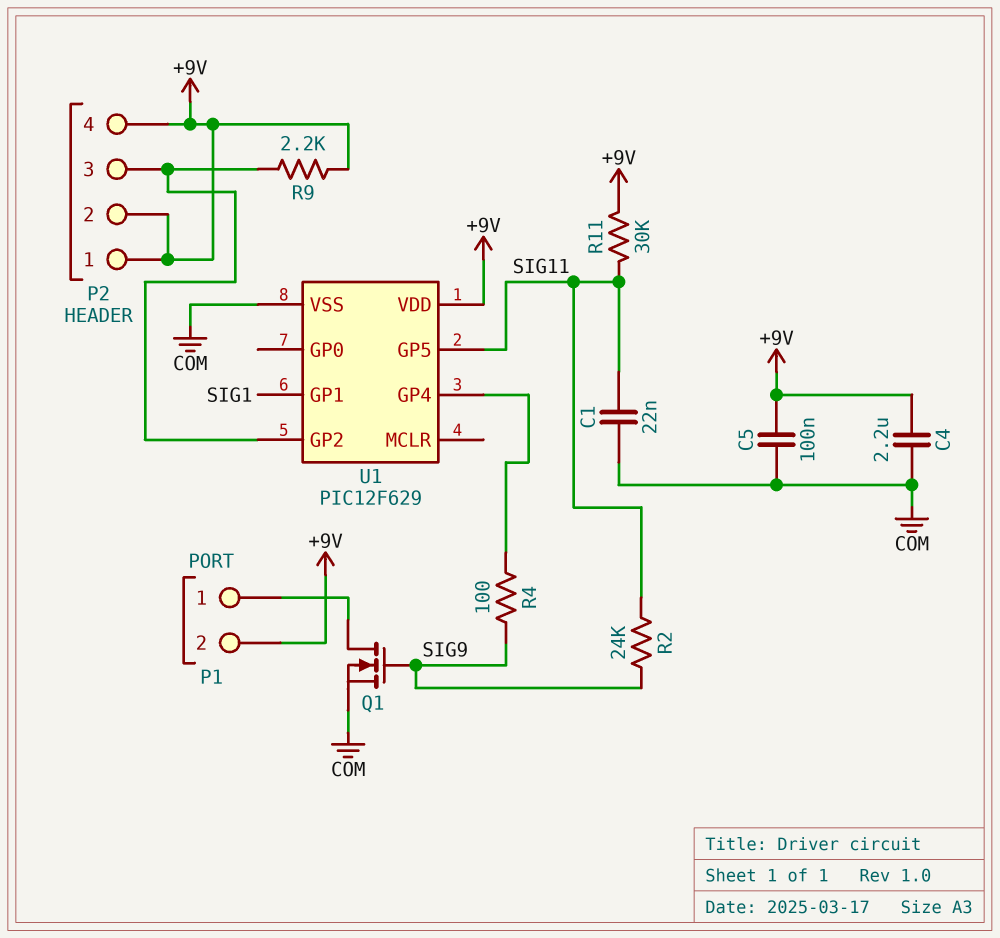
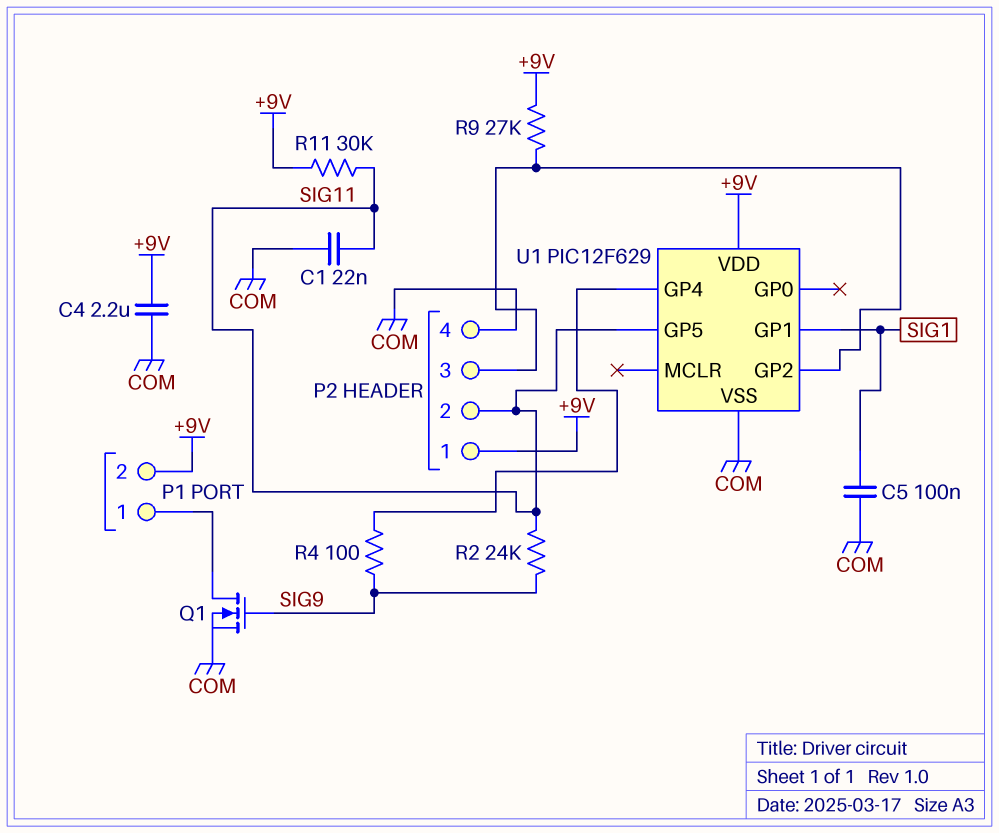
C5: 100nF (+9V, COM) -> 100nF (COM, SIG1)
P2 pin 2: +9V -> SIG11
P2 pin 4: +9V -> COM
R9: 2.2k (+9V, P2/3) -> 27k (+9V, P2/3)

